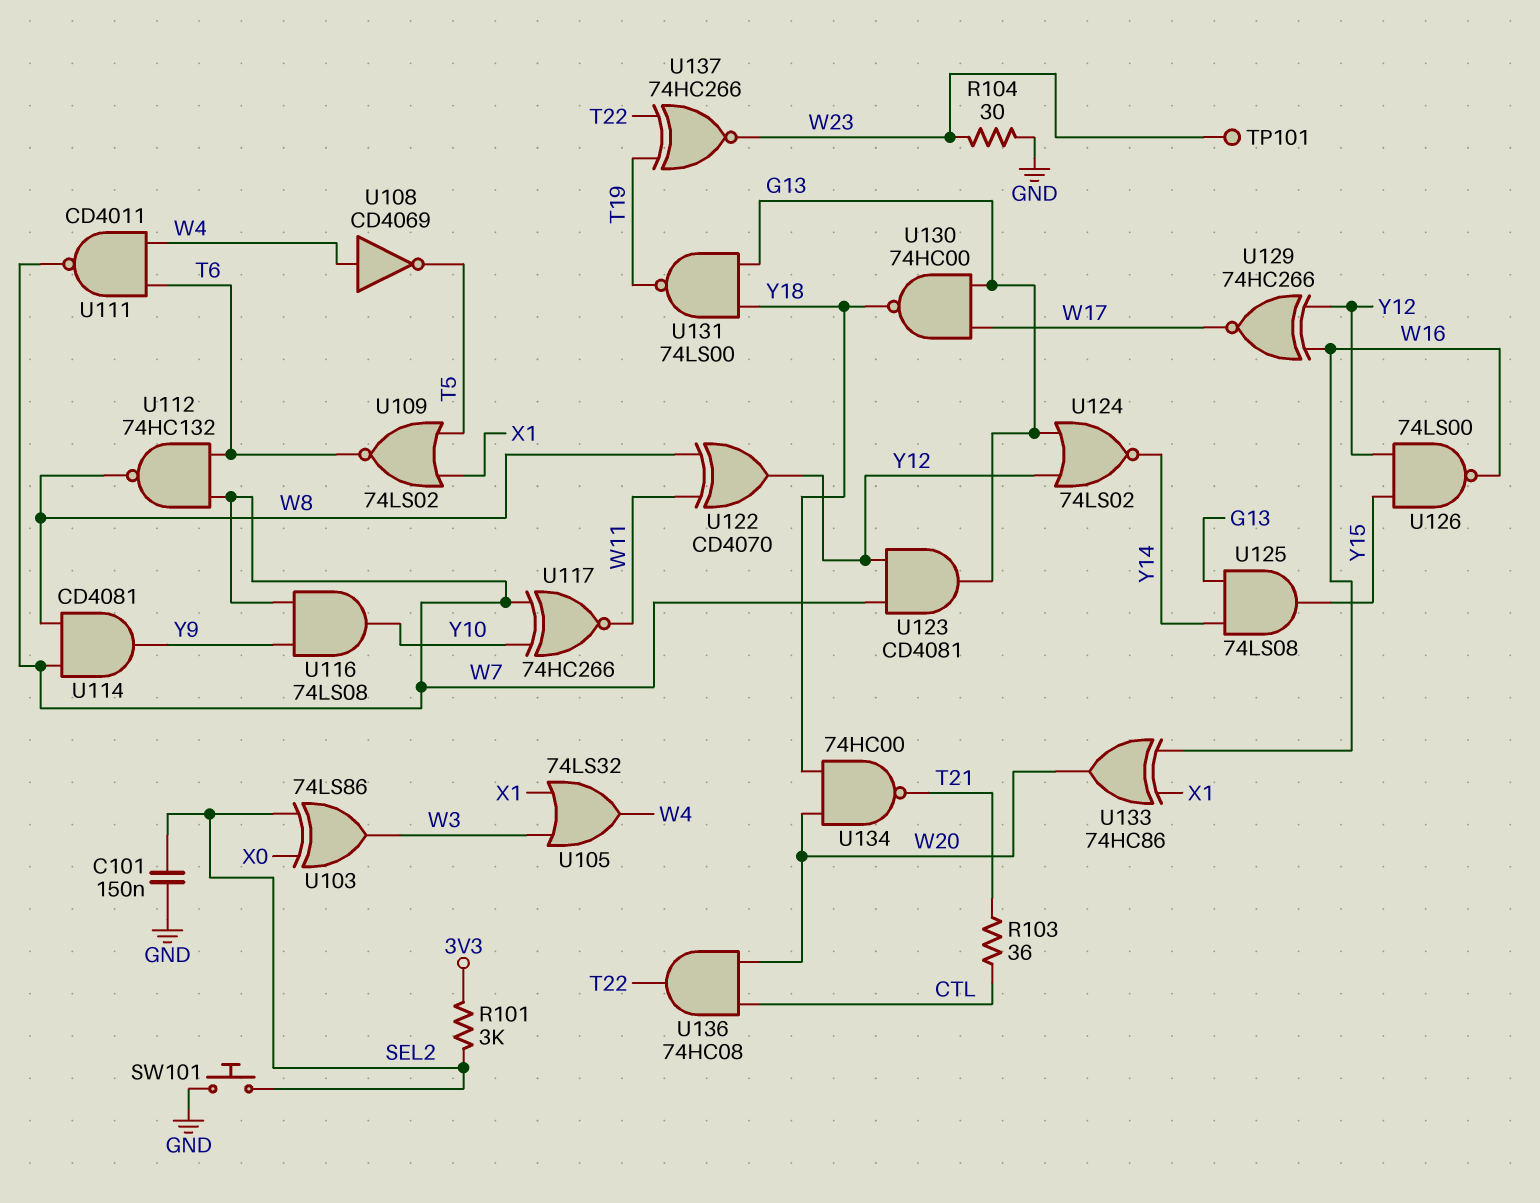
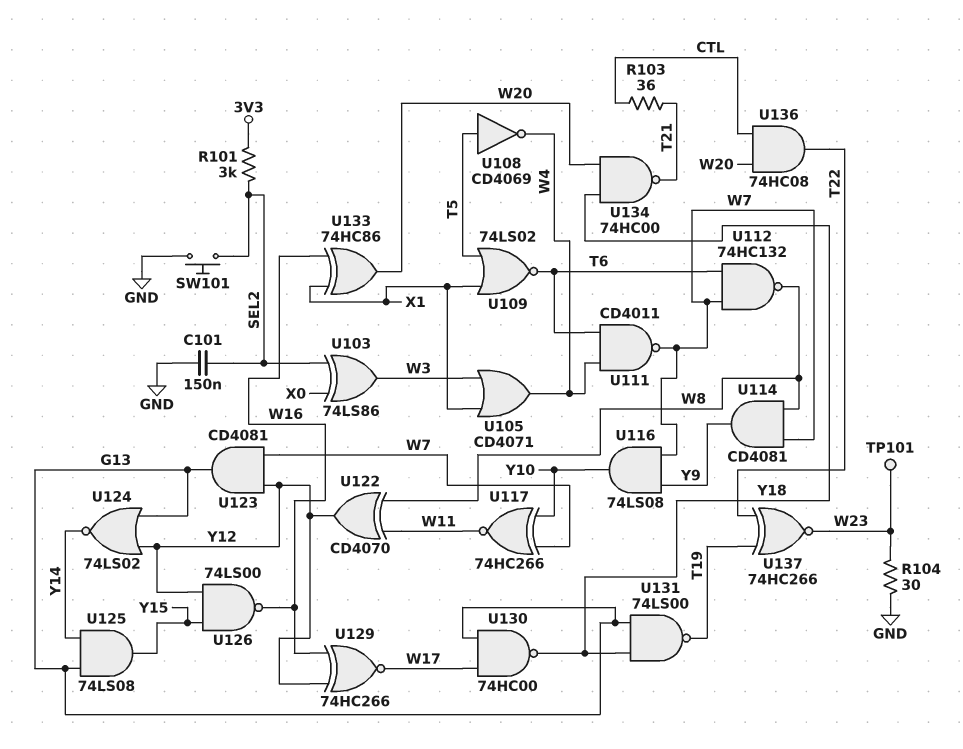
U105: OR 74LS32 (in W3, in X1, out W4) -> OR CD4071 (in W3, in X1, out W4)
U108: NOT CD4069 (in W4, out T5) -> NOT CD4069 (in T5, out W4)

